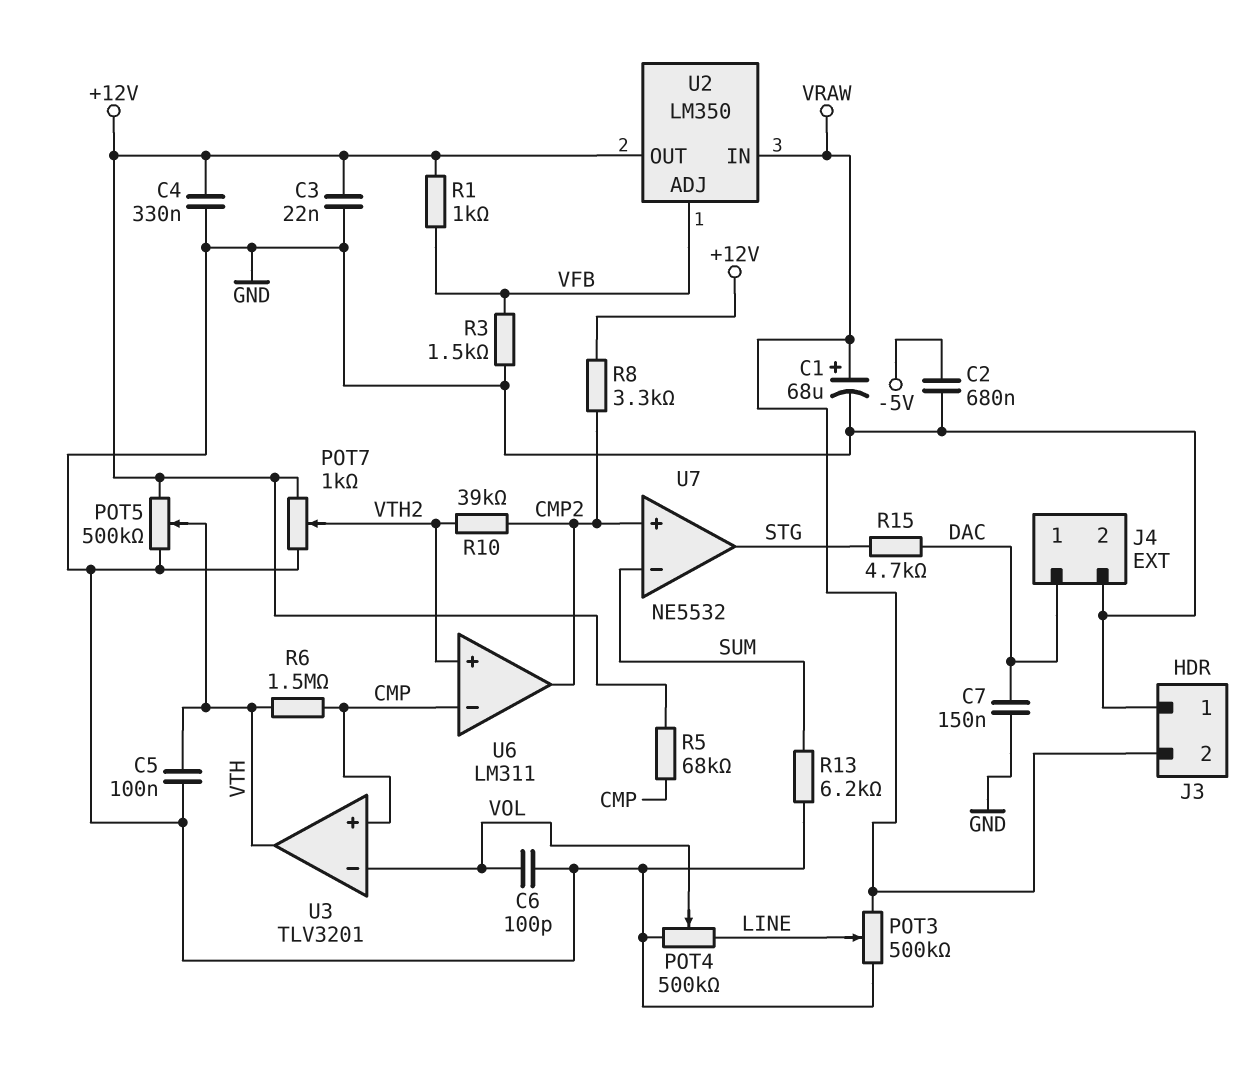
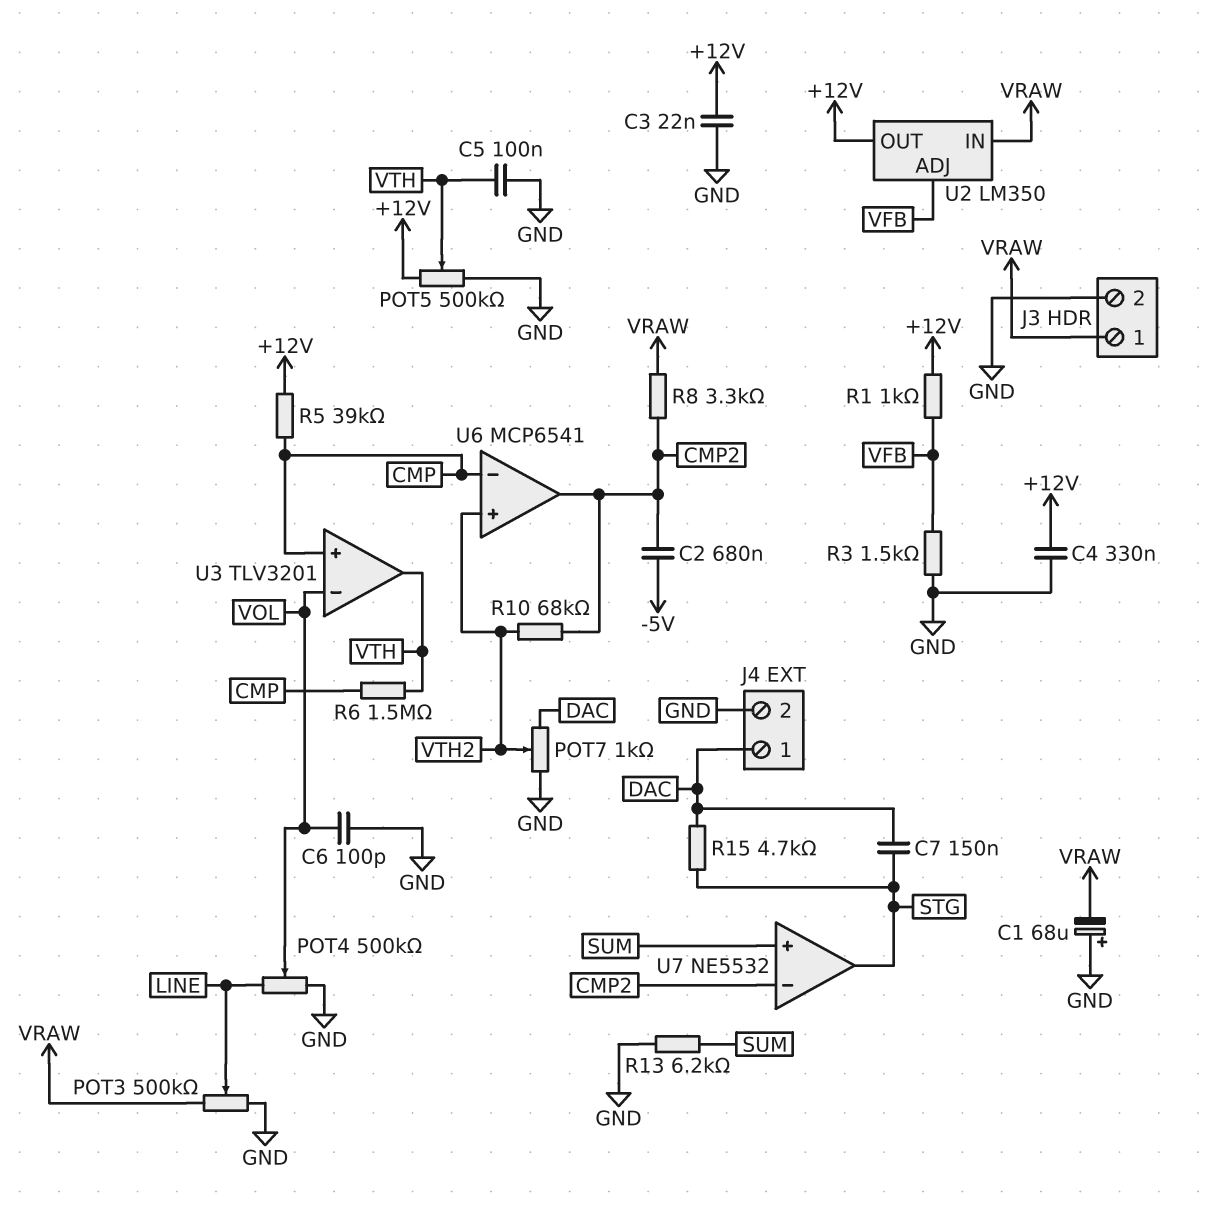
C1: 68uF (plus VRAW, minus GND) -> 68uF (plus GND, minus VRAW)
C2: 680nF (-5V, GND) -> 680nF (-5V, CMP2)
C7: 150nF (DAC, GND) -> 150nF (DAC, STG)
J3 pin 1: GND -> VRAW
J3 pin 2: VRAW -> GND
POT7: 1k (+12V, GND, wiper VTH2) -> 1k (DAC, GND, wiper VTH2)
R5: 68k (+12V, CMP) -> 39k (+12V, CMP)
R8: 3.3k (+12V, CMP2) -> 3.3k (CMP2, VRAW)
R10: 39k (CMP2, VTH2) -> 68k (CMP2, VTH2)
U6: LM311 -> MCP6541
U7 pin in+: CMP2 -> SUM
U7 pin in-: SUM -> CMP2

